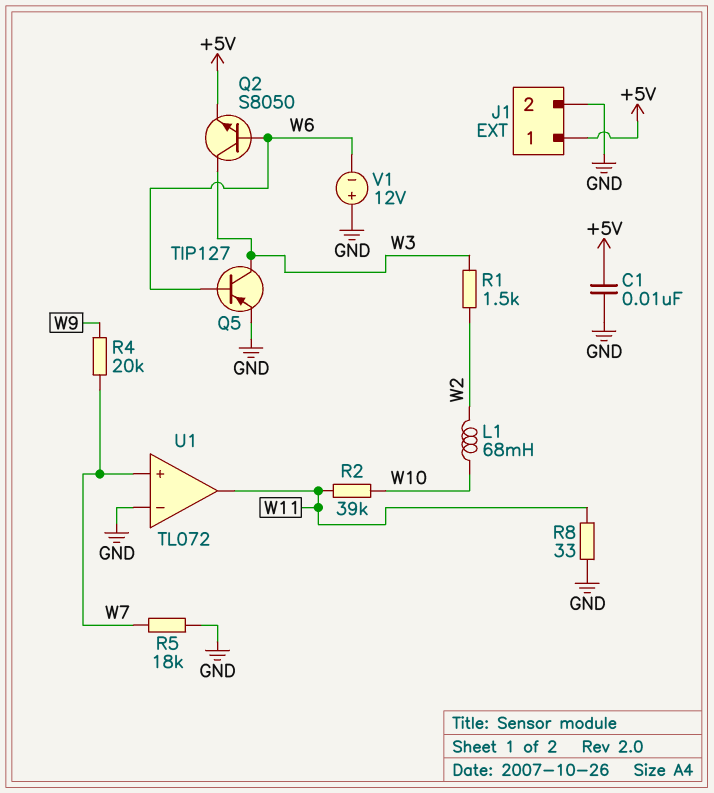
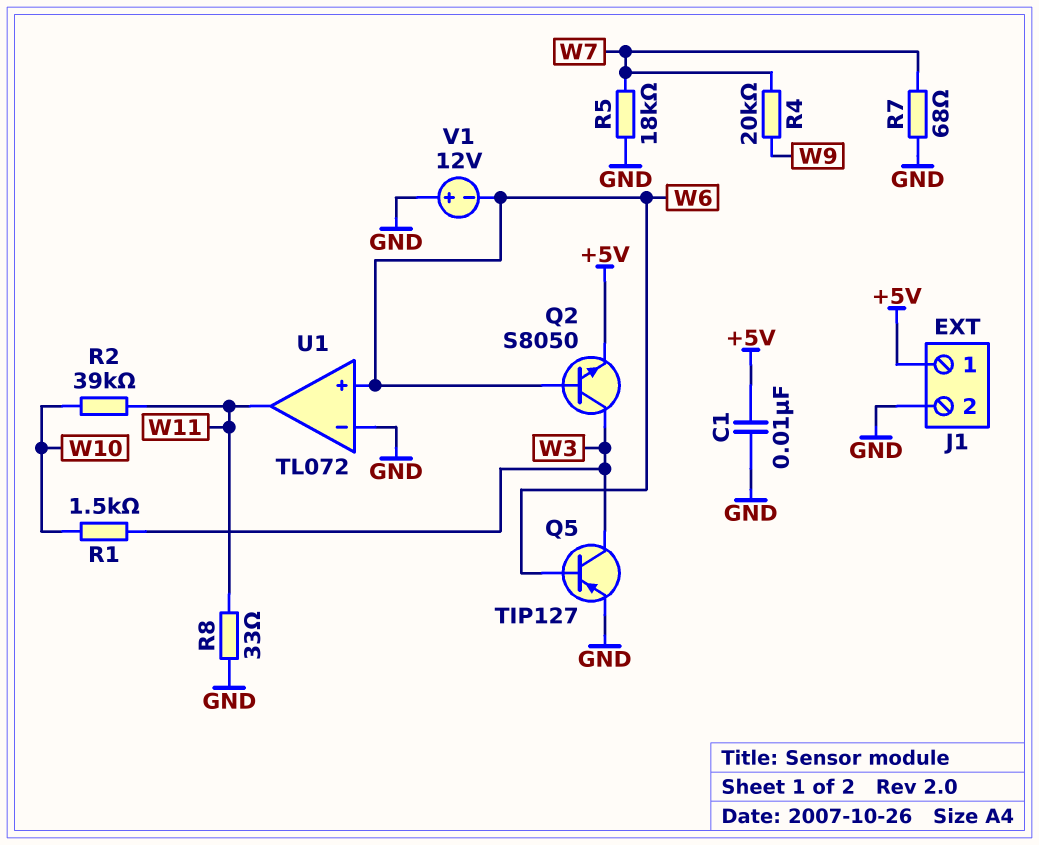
L1: 68mH (W2, W10) -> none
R1: 1.5k (W2, W3) -> 1.5k (W3, W10)
R7: none -> 68 (GND, W7)
U1 pin in+: W7 -> W6

